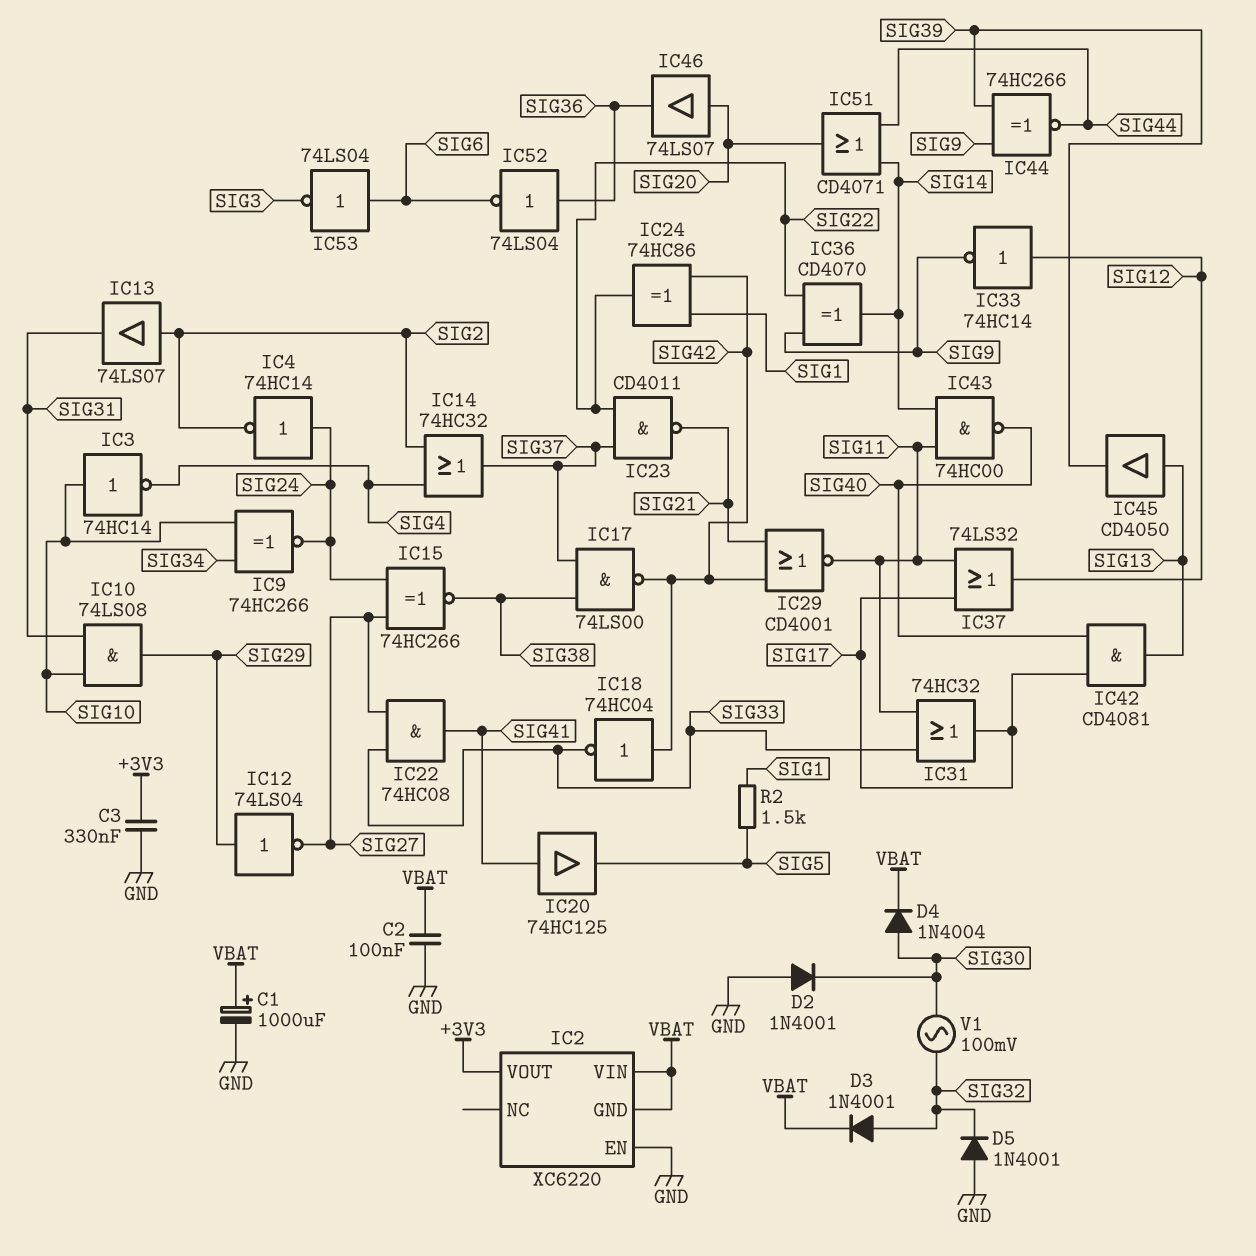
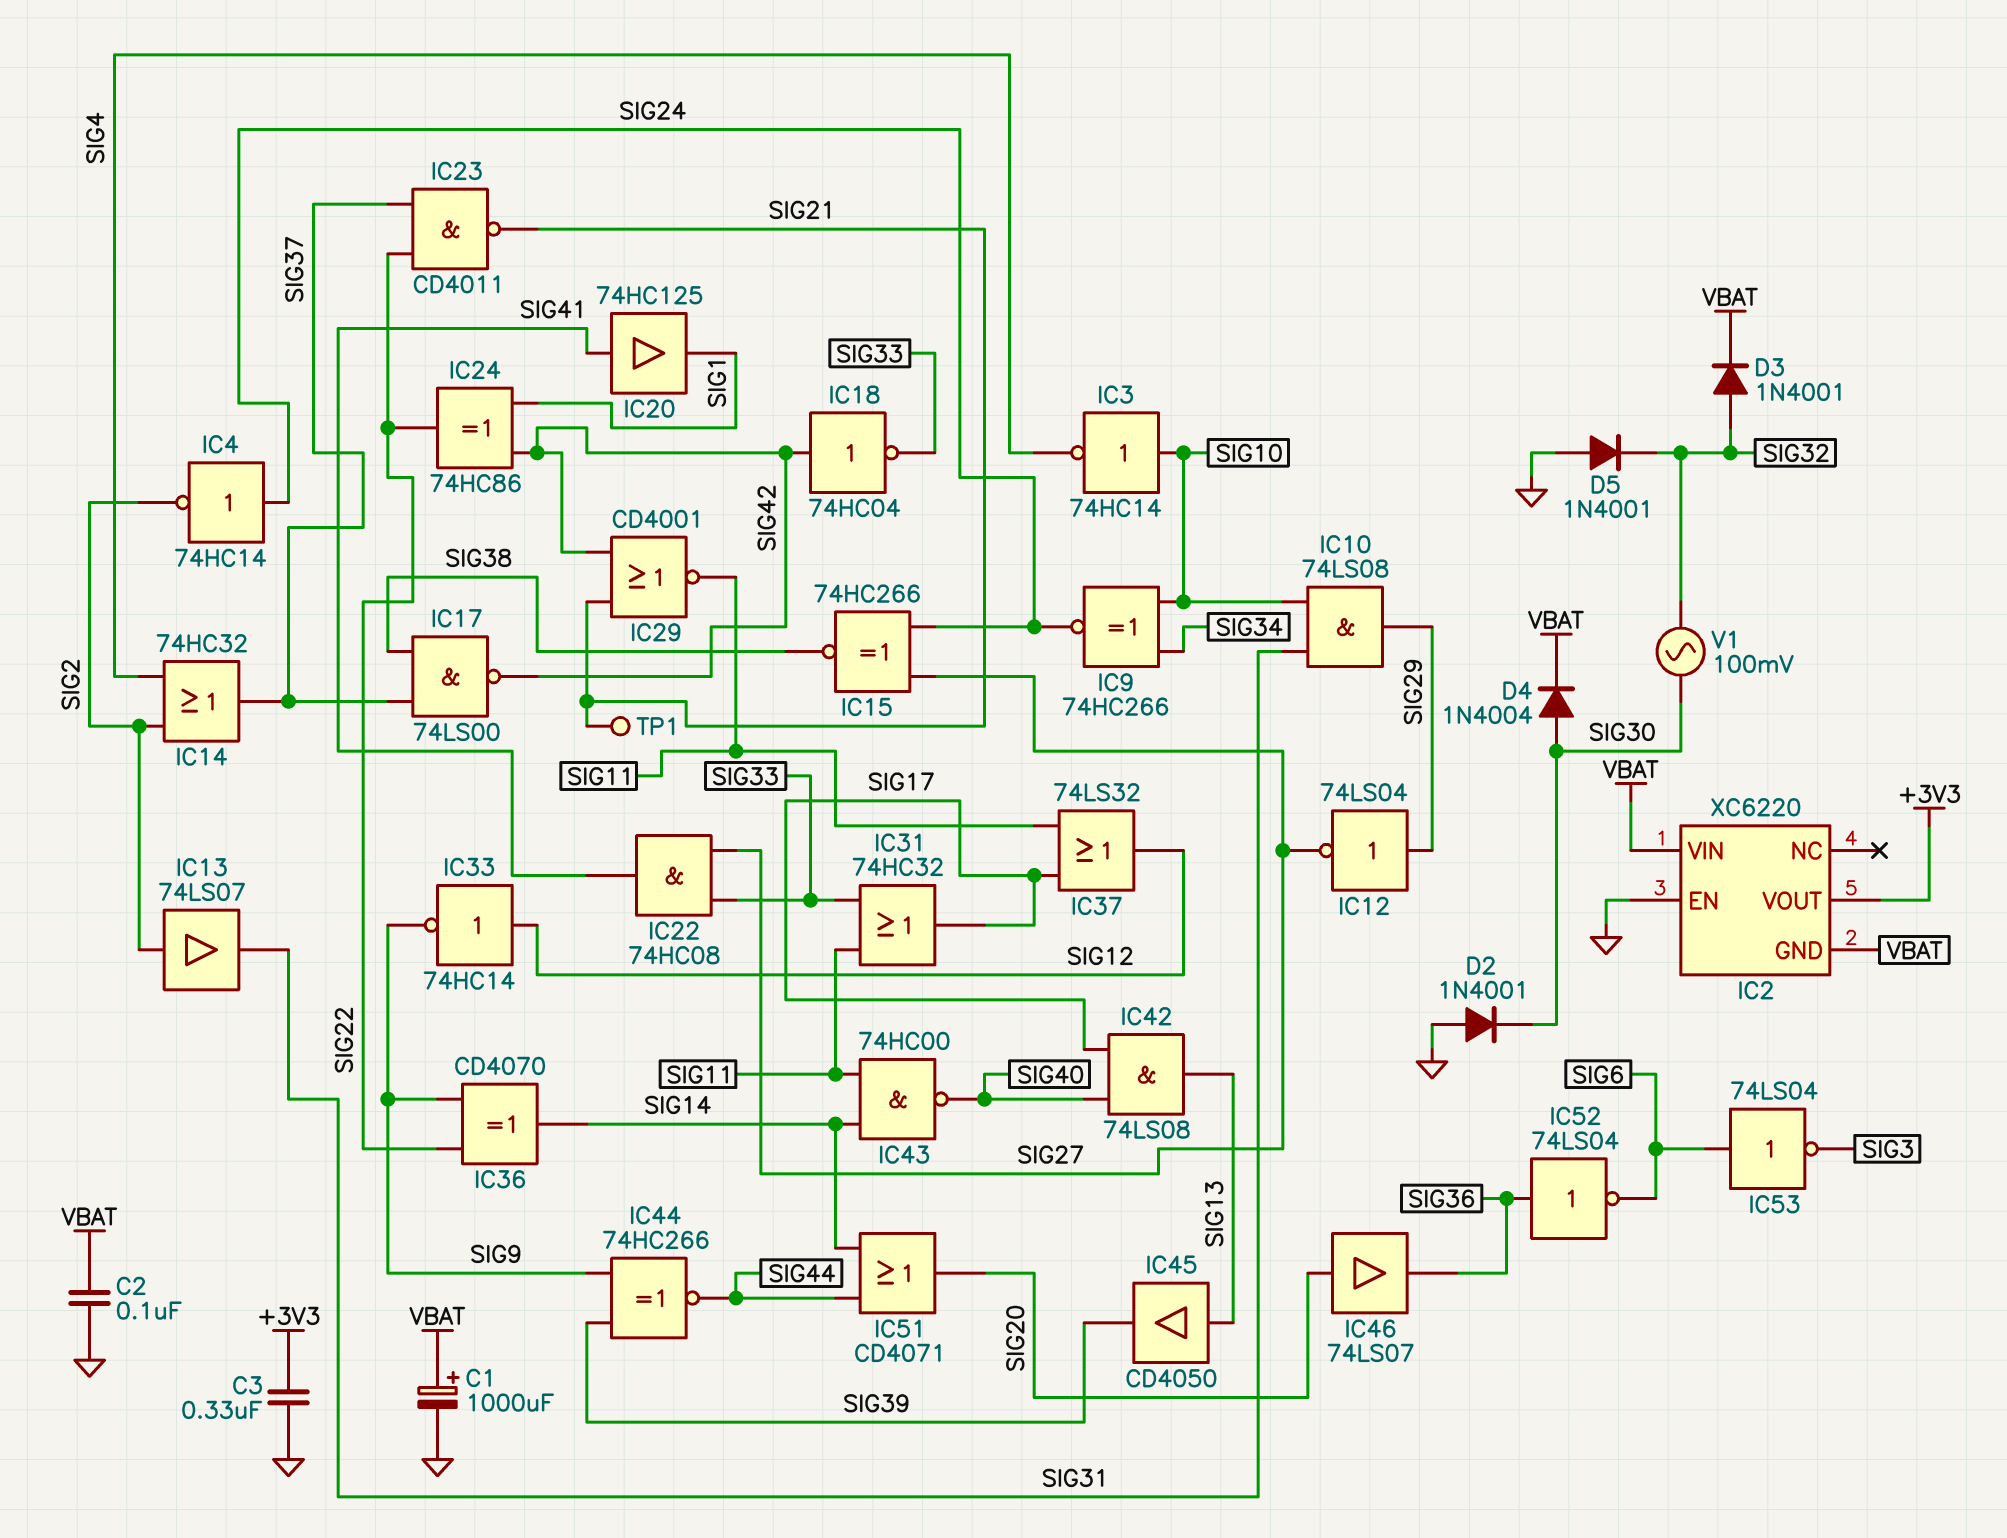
IC20: buffer 74HC125 (in SIG41, out SIG5) -> buffer 74HC125 (in SIG41, out SIG1)
IC42: AND CD4081 (in SIG17, in SIG40, out SIG13) -> AND 74LS08 (in SIG17, in SIG40, out SIG13)
R2: 1.5k (SIG1, SIG5) -> none
TP1: none -> test point (SIG21)

